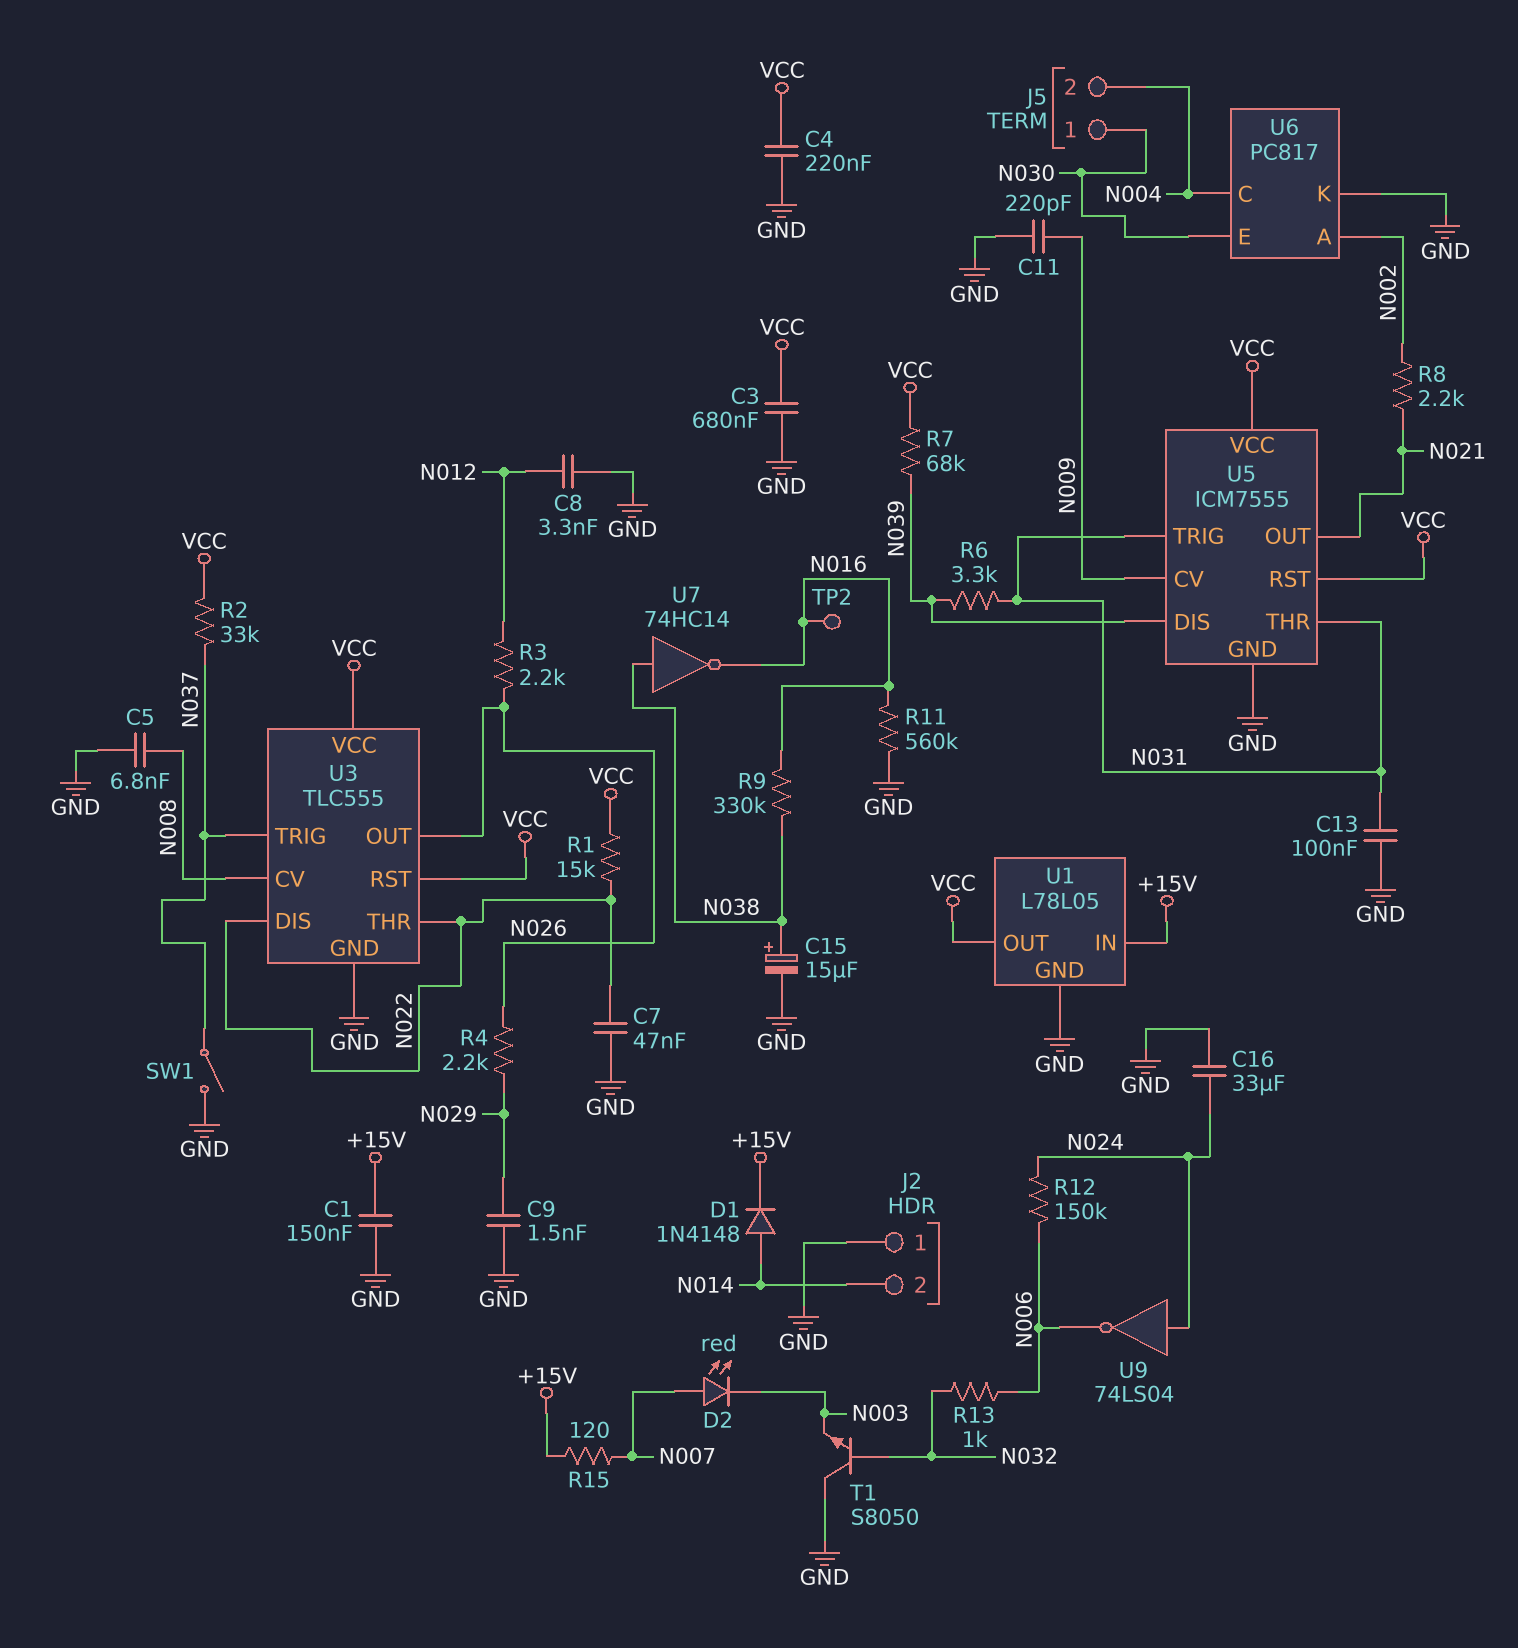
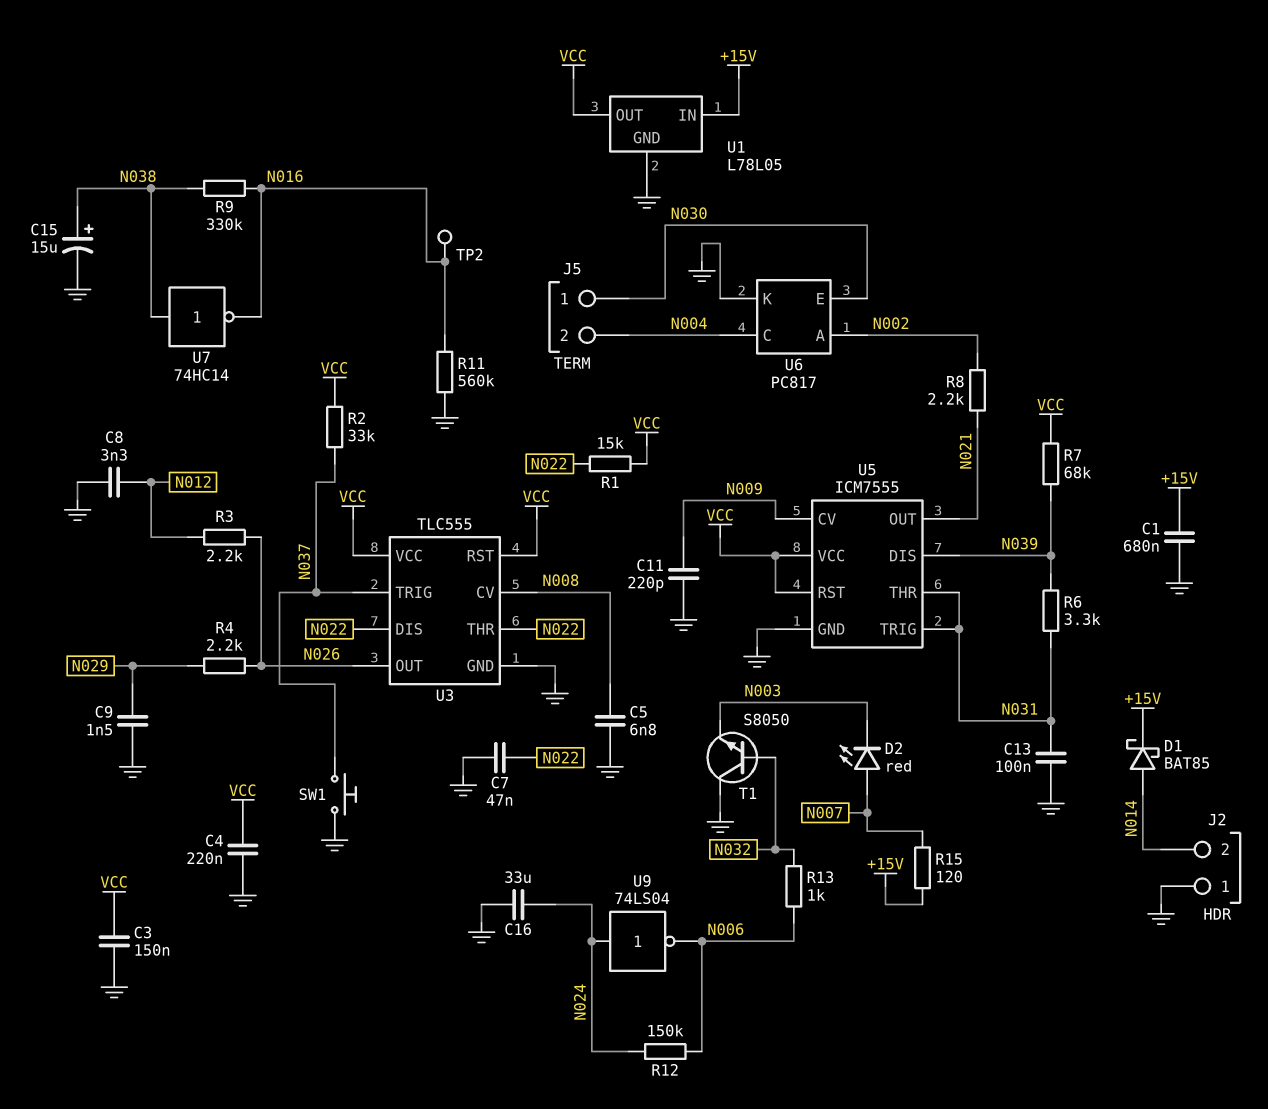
C1: 150nF (+15V, GND) -> 680nF (+15V, GND)
C3: 680nF (GND, VCC) -> 150nF (GND, VCC)
D1: diode 1N4148 (A N014, K +15V) -> schottky BAT85 (A N014, K +15V)
SW1: switch (GND, N037) -> button (GND, N037)

